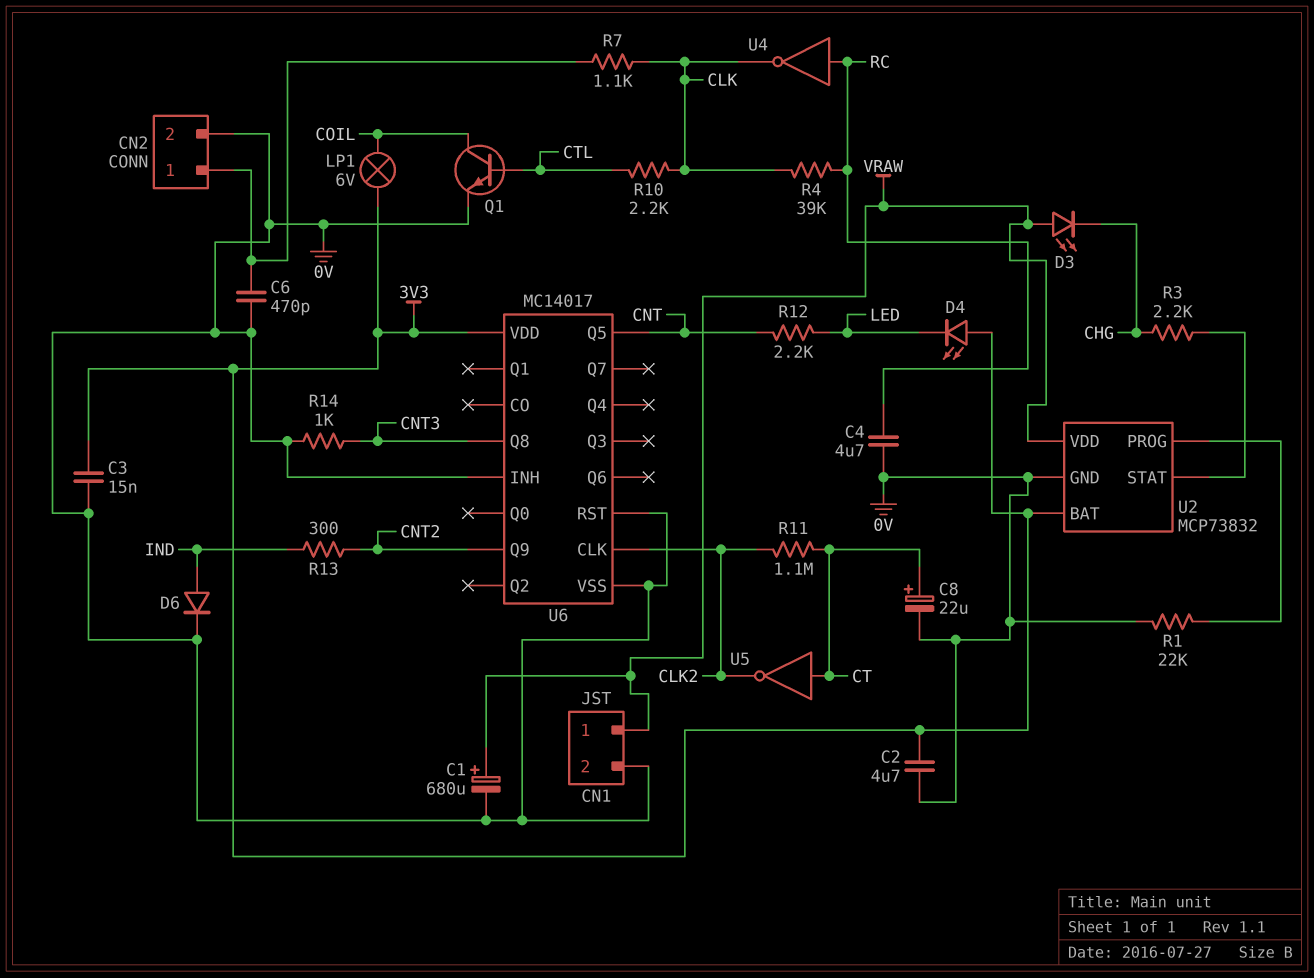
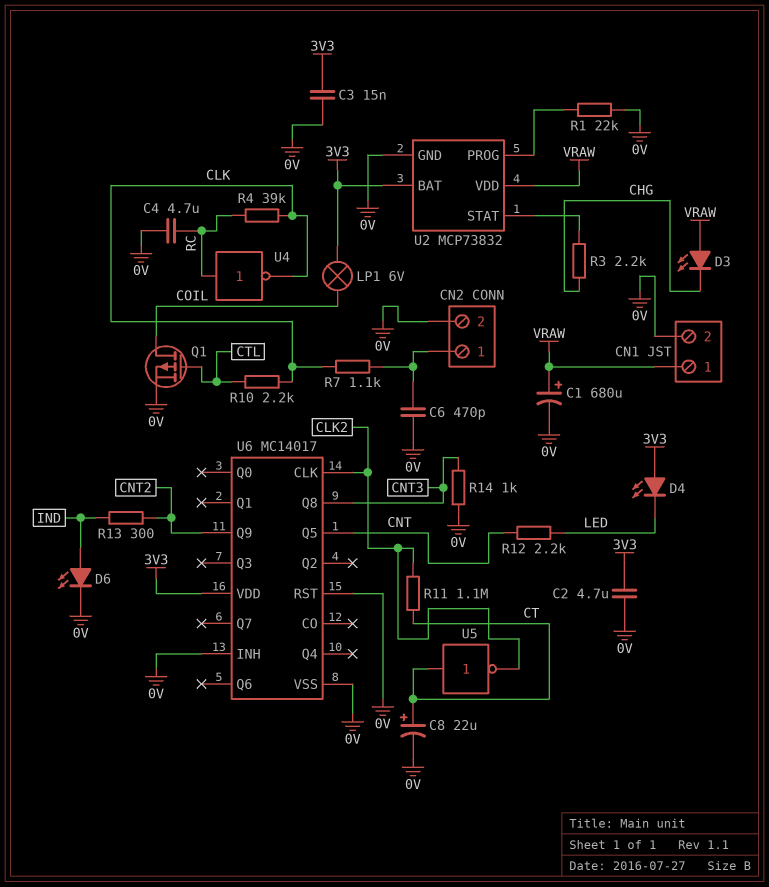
D6: diode (A IND, K 0V) -> LED (A IND, K 0V)
Q1: NPN (B CTL, C COIL, E 0V) -> PMOS (G CTL, D COIL, S 0V)

